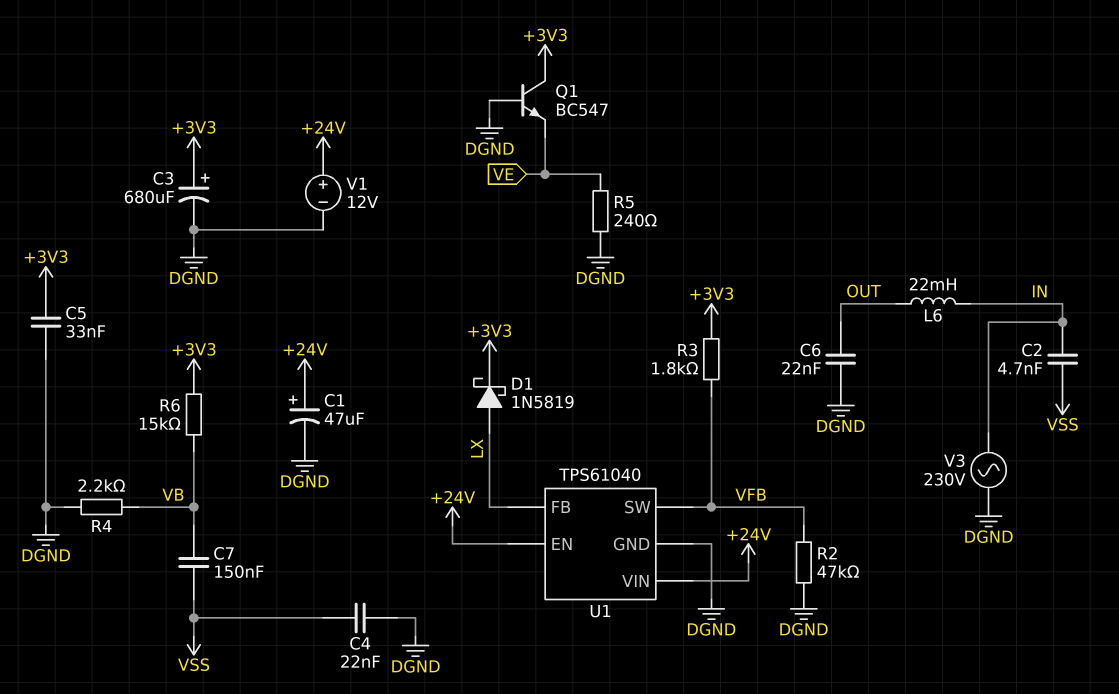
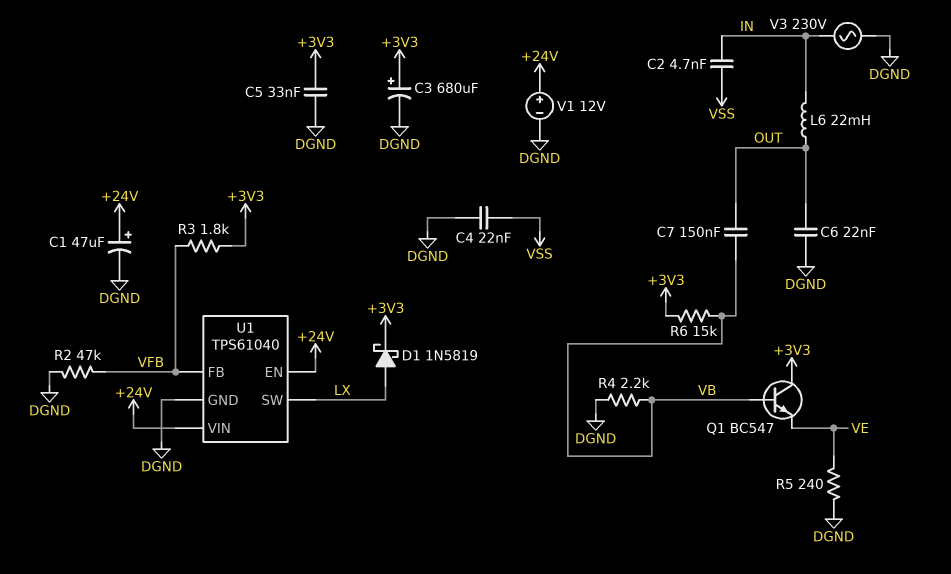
C7: 150nF (VB, VSS) -> 150nF (OUT, VB)
Q1: NPN BC547 (B DGND, C +3V3, E VE) -> NPN BC547 (B VB, C +3V3, E VE)
U1 pin FB: LX -> VFB
U1 pin SW: VFB -> LX

